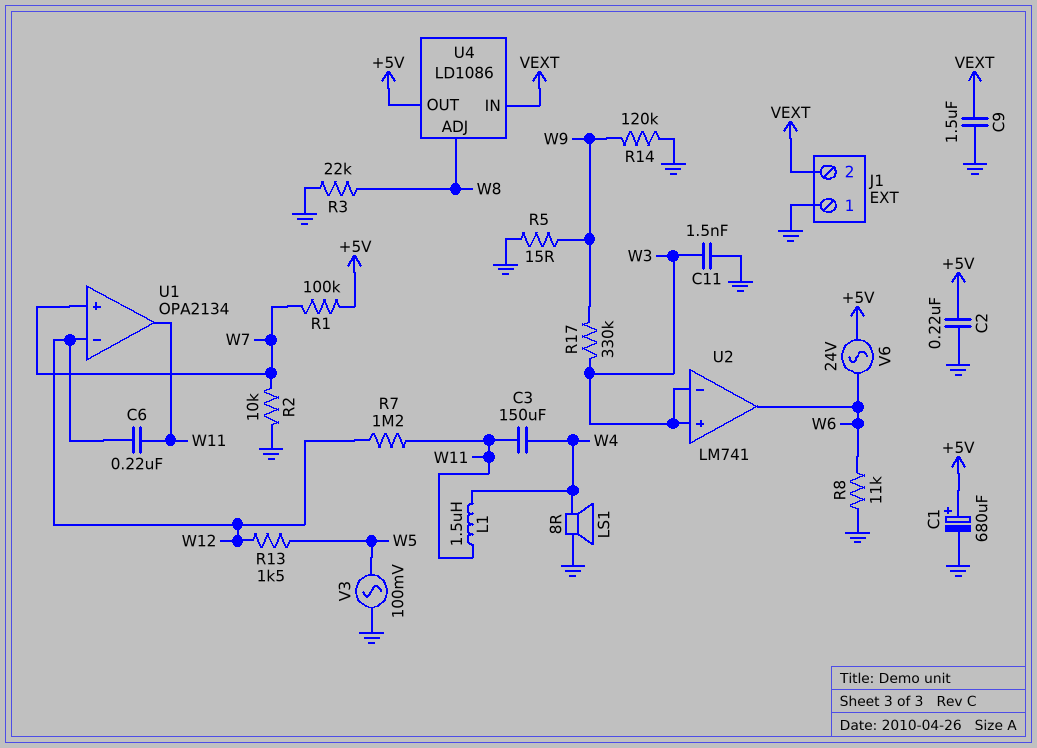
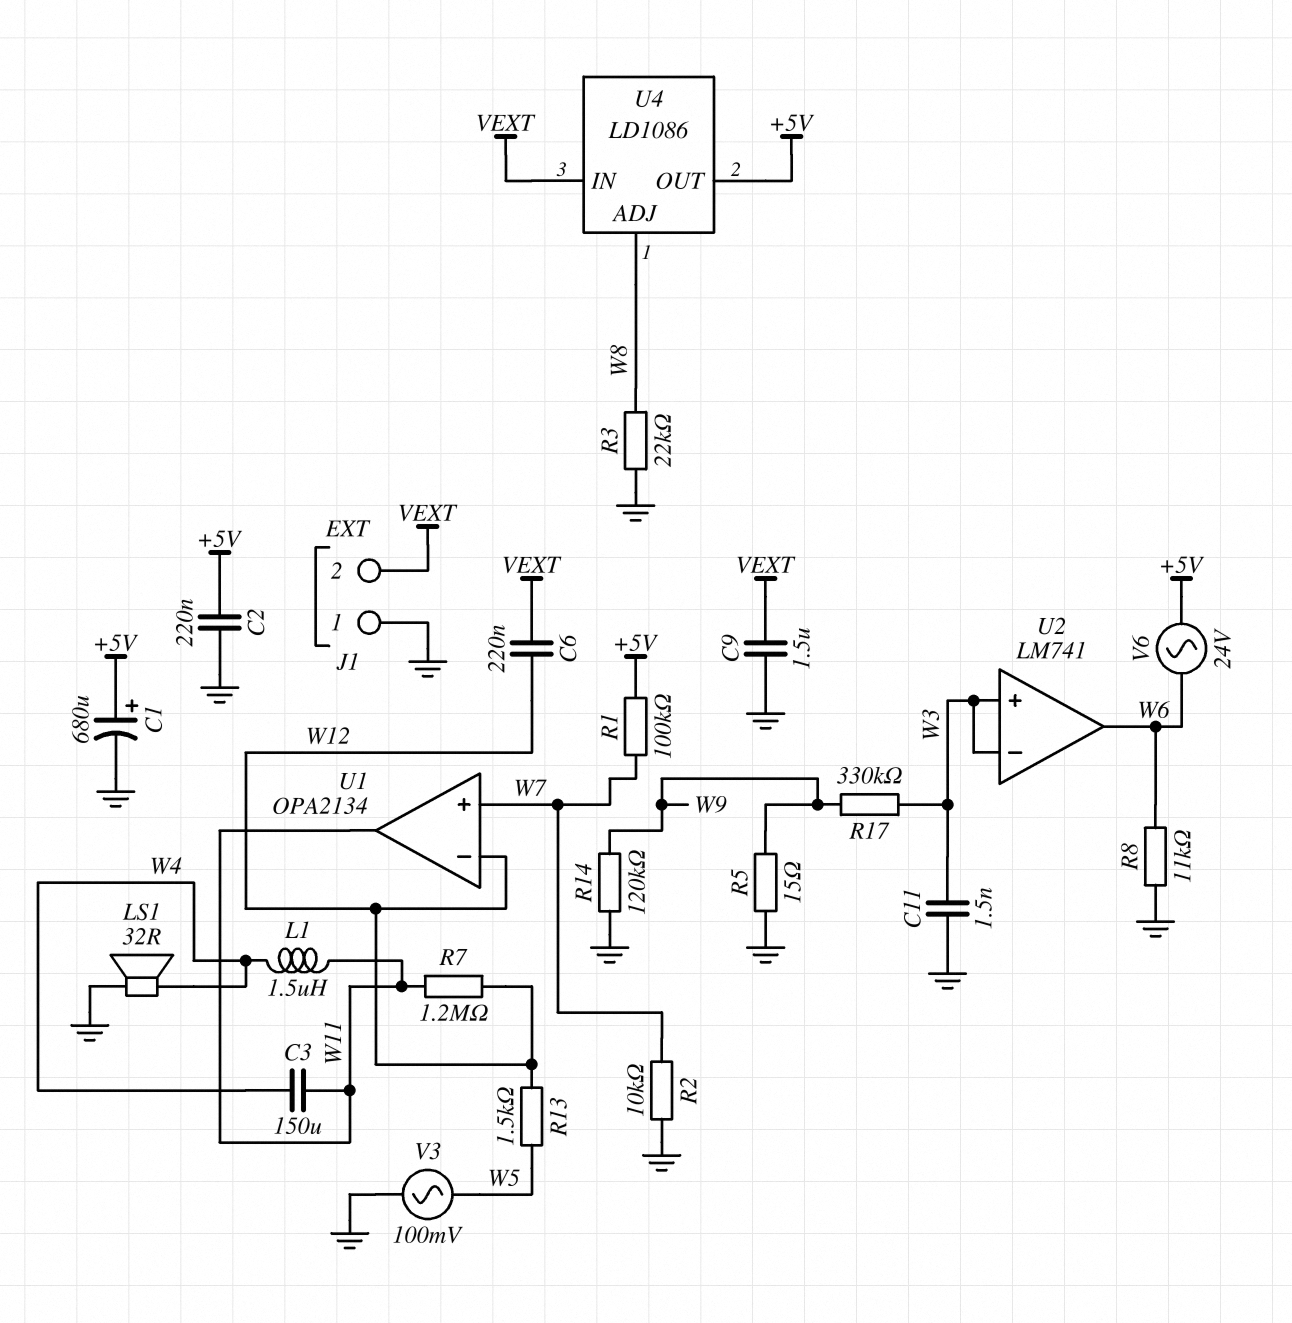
C6: 220nF (W11, W12) -> 220nF (VEXT, W12)
LS1: speaker 8R (GND, W4) -> speaker 32R (GND, W4)

